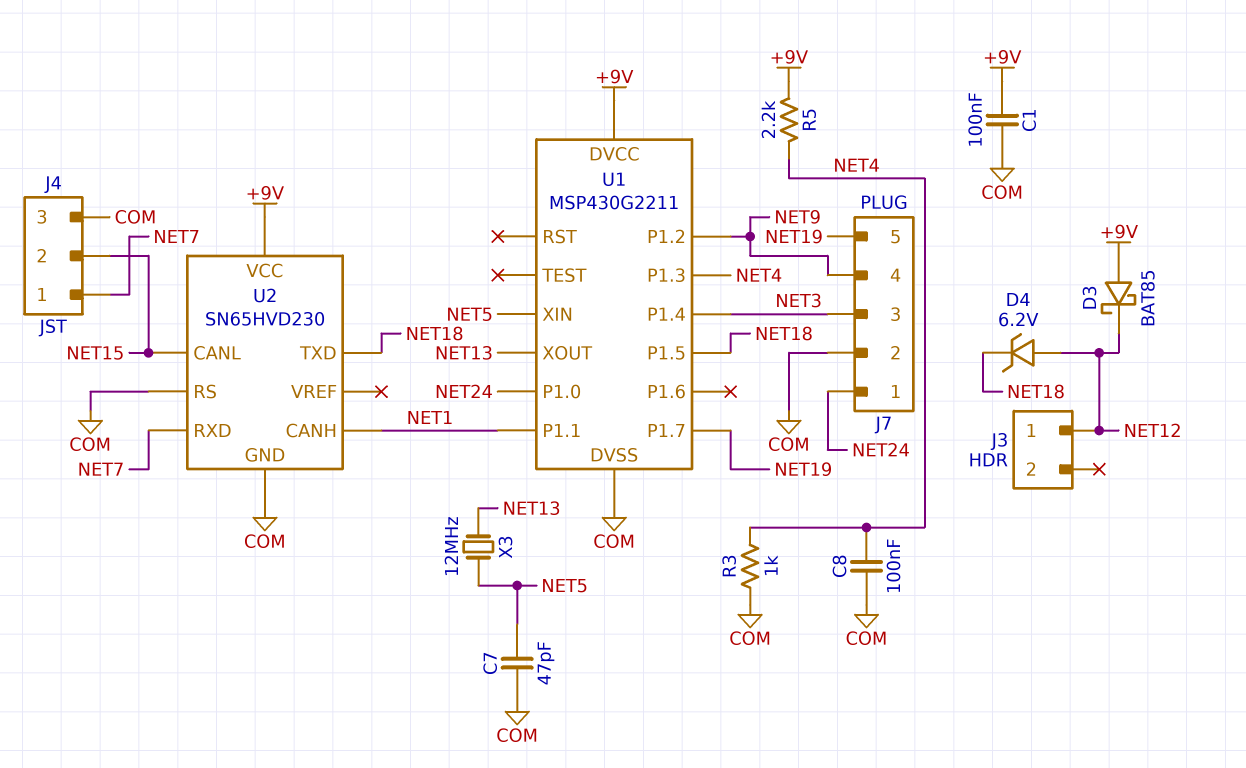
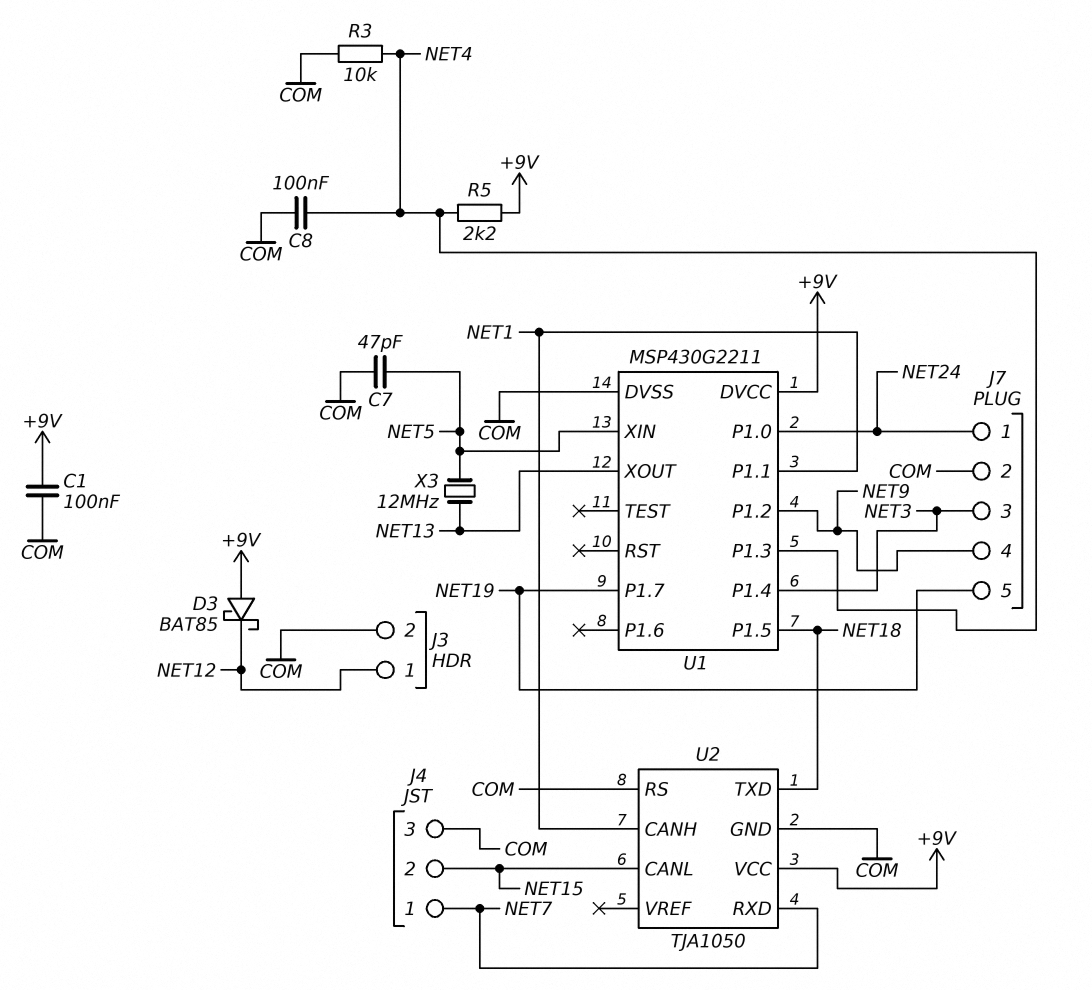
D4: zener 6.2V (A NET12, K NET18) -> none
J3 pin 2: none -> COM
R3: 1k (COM, NET4) -> 10k (COM, NET4)
U2: SN65HVD230 -> TJA1050

